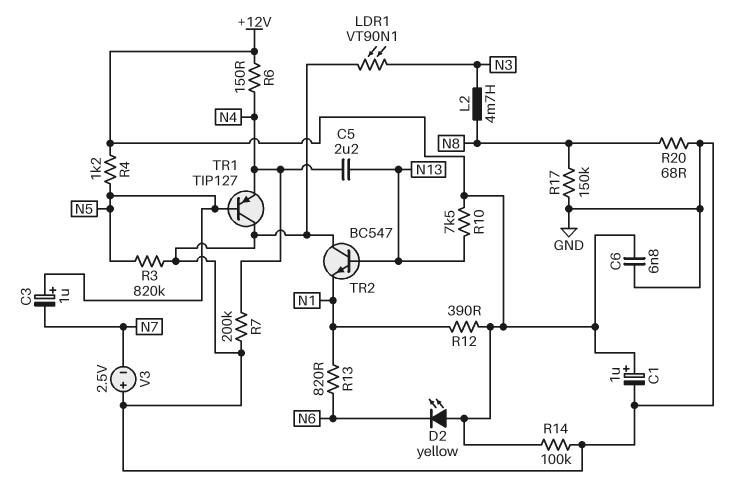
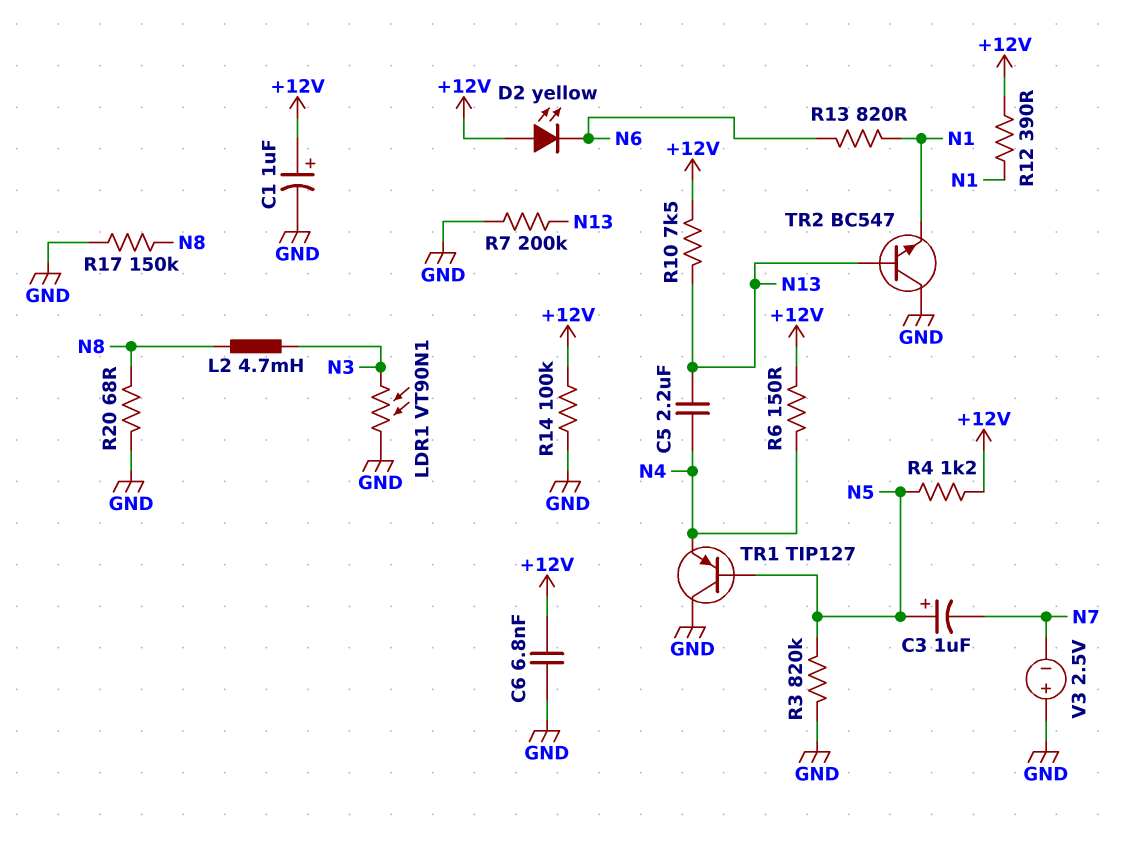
R7: 200k (GND, N4) -> 200k (GND, N13)

